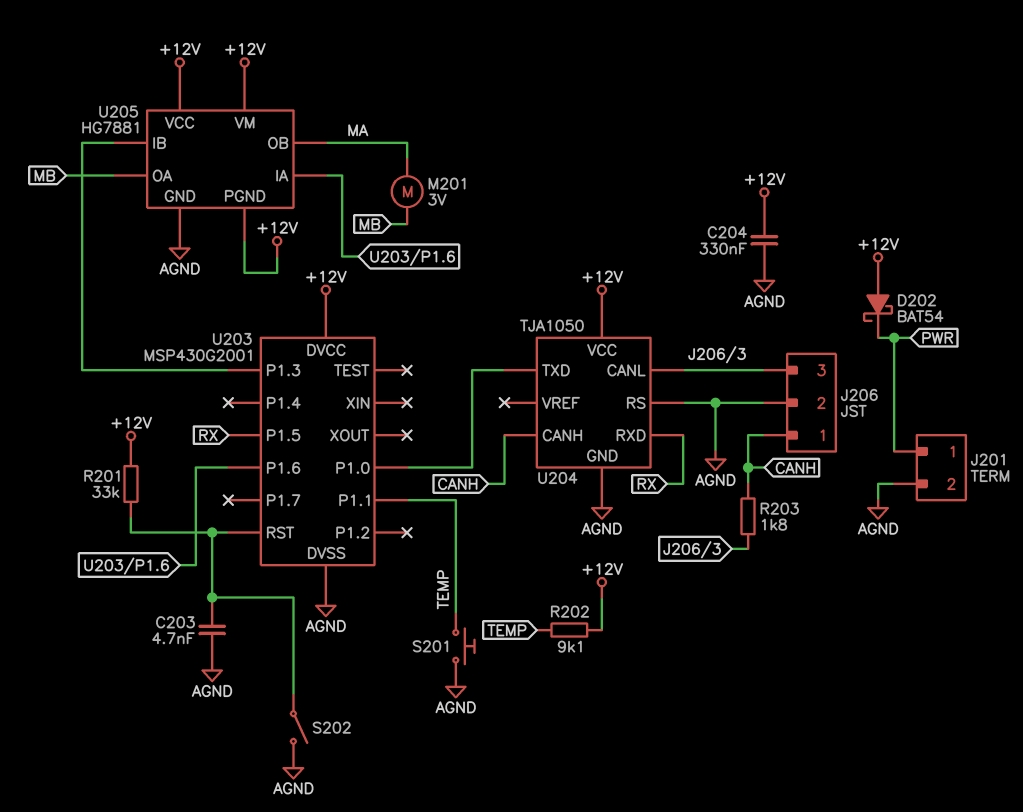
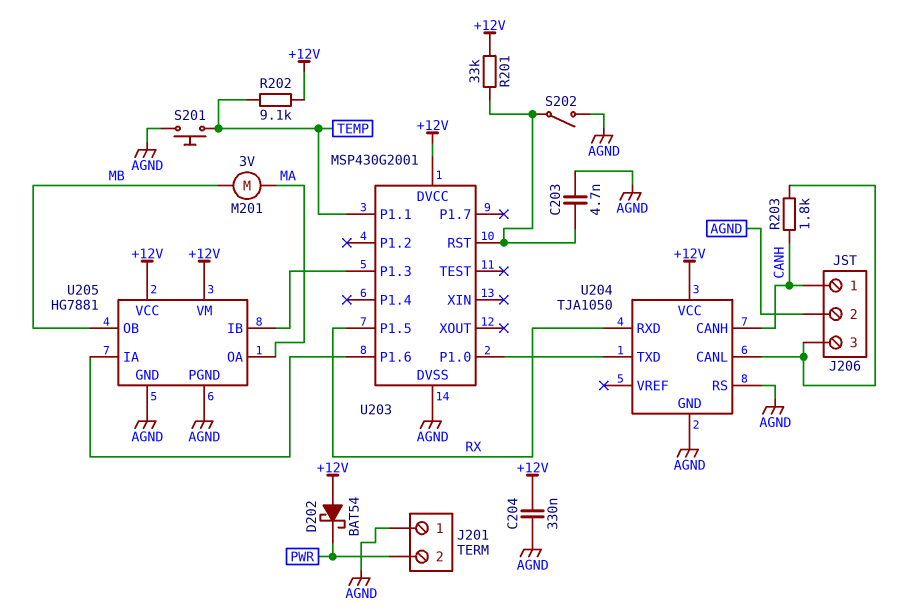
J201 pin 1: PWR -> AGND
J201 pin 2: AGND -> PWR
U205 pin OA: MB -> MA
U205 pin OB: MA -> MB
U205 pin PGND: +12V -> AGND

